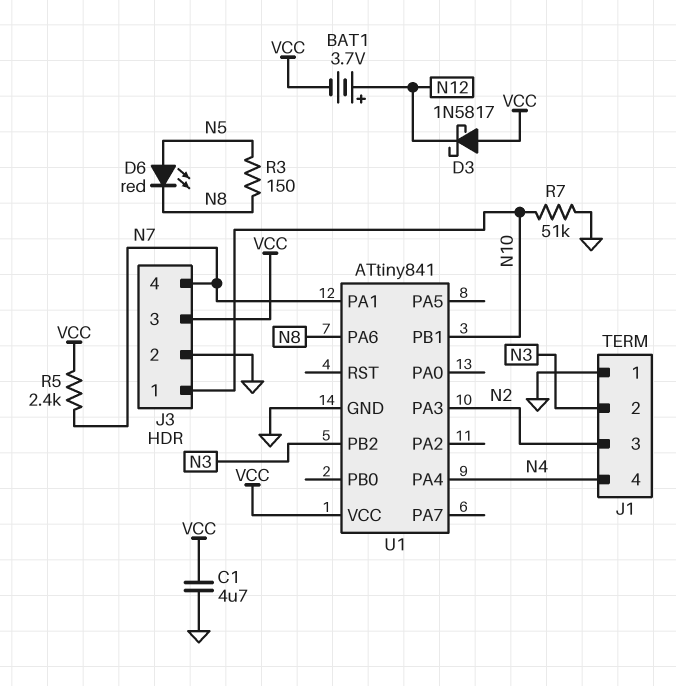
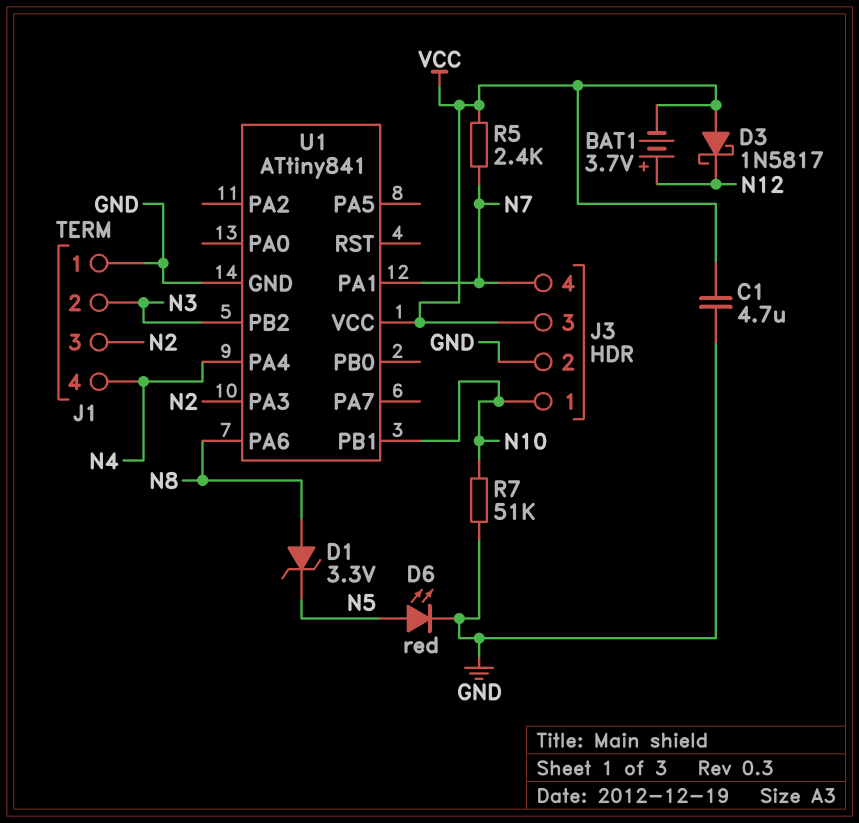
D1: none -> zener 3.3V (A N8, K N5)
D6: LED red (A N5, K N8) -> LED red (A N5, K GND)
R3: 150 (N5, N8) -> none

